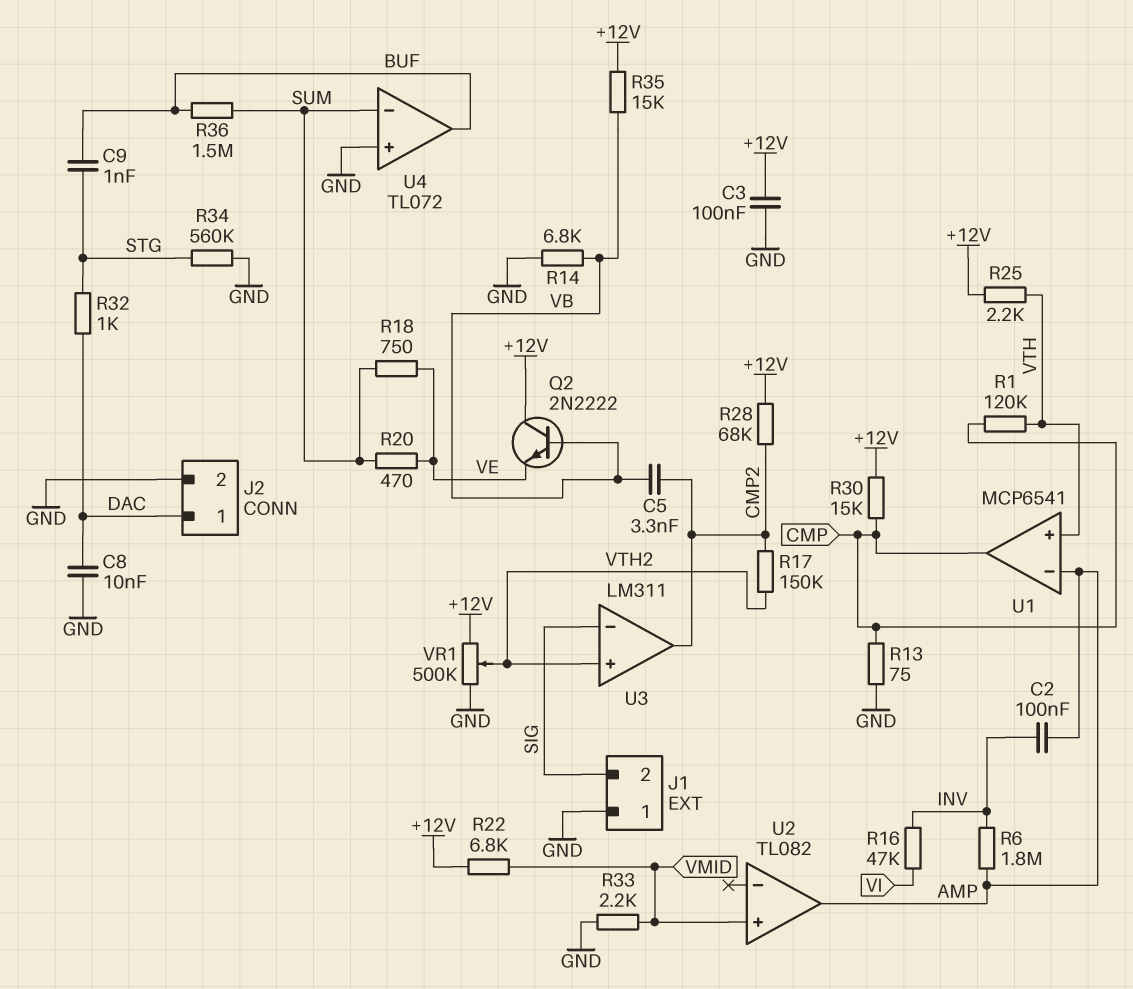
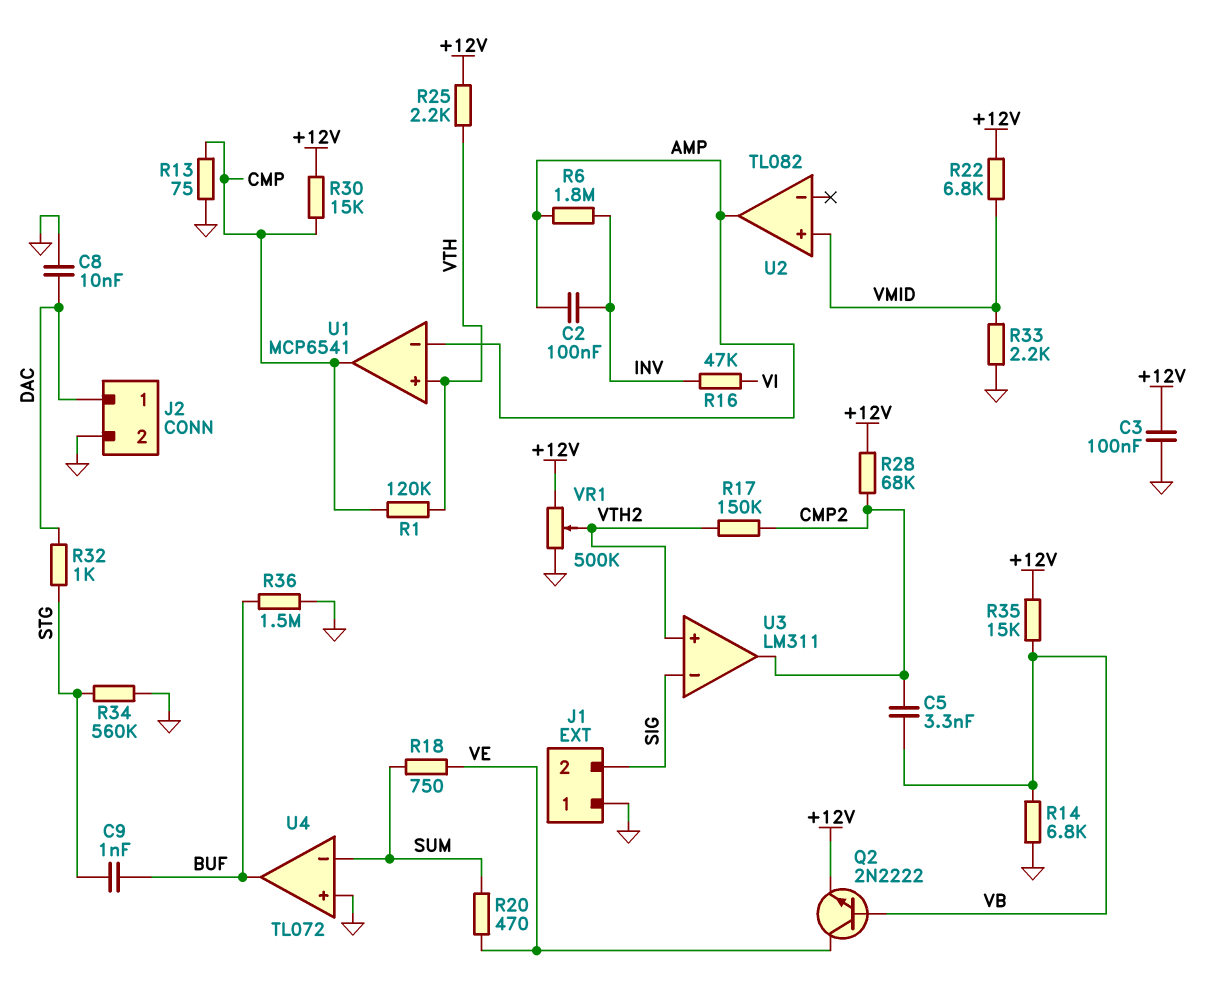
Q2: NPN 2N2222 (B VB, C +12V, E VE) -> NPN 2N2222 (B VB, C VE, E +12V)
R36: 1.5M (BUF, SUM) -> 1.5M (BUF, GND)

